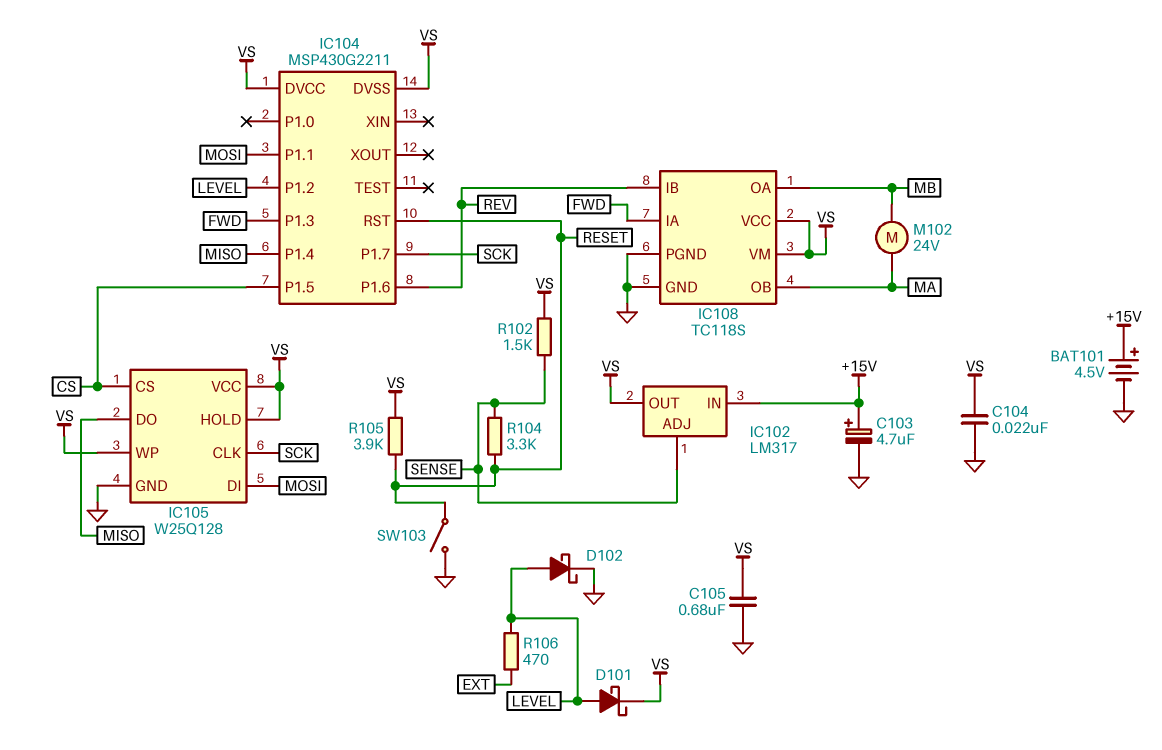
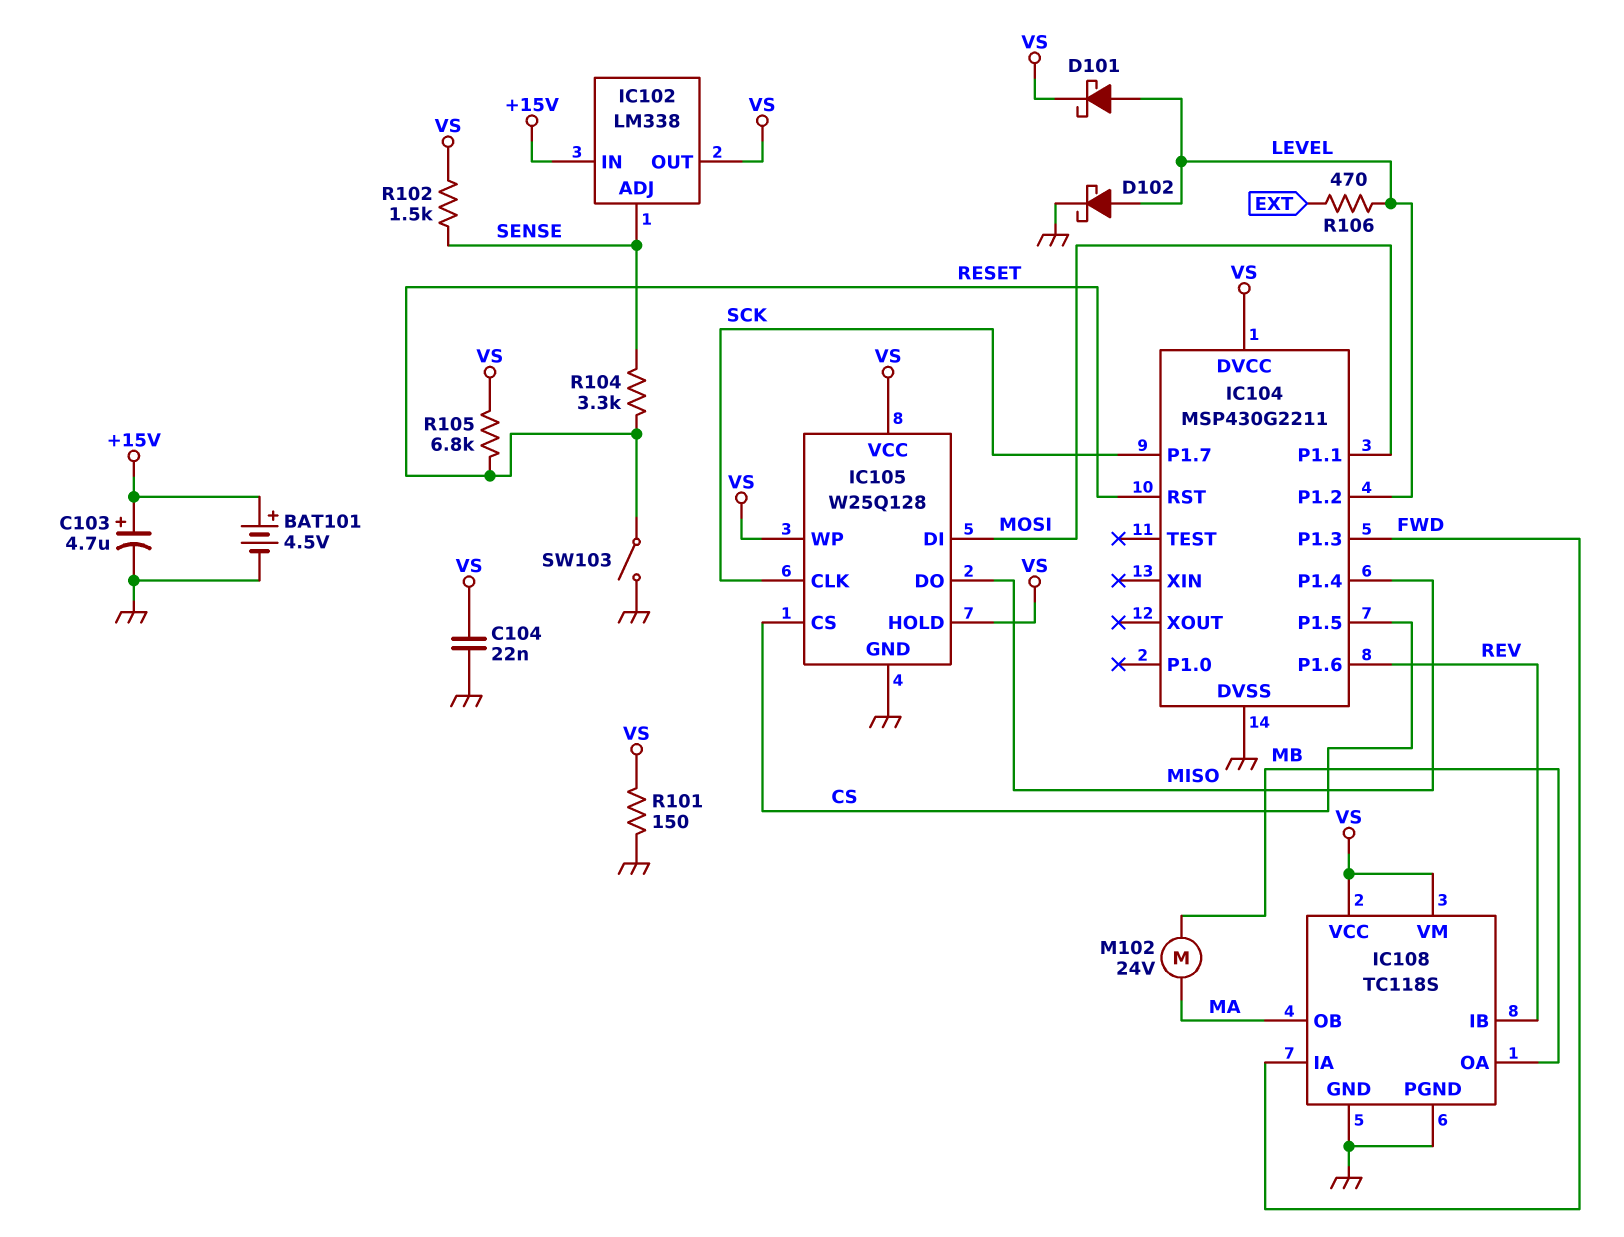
C105: 680nF (GND, VS) -> none
IC102: LM317 -> LM338
IC104 pin DVSS: VS -> GND
R101: none -> 150 (GND, VS)
R105: 3.9k (RESET, VS) -> 6.8k (RESET, VS)

